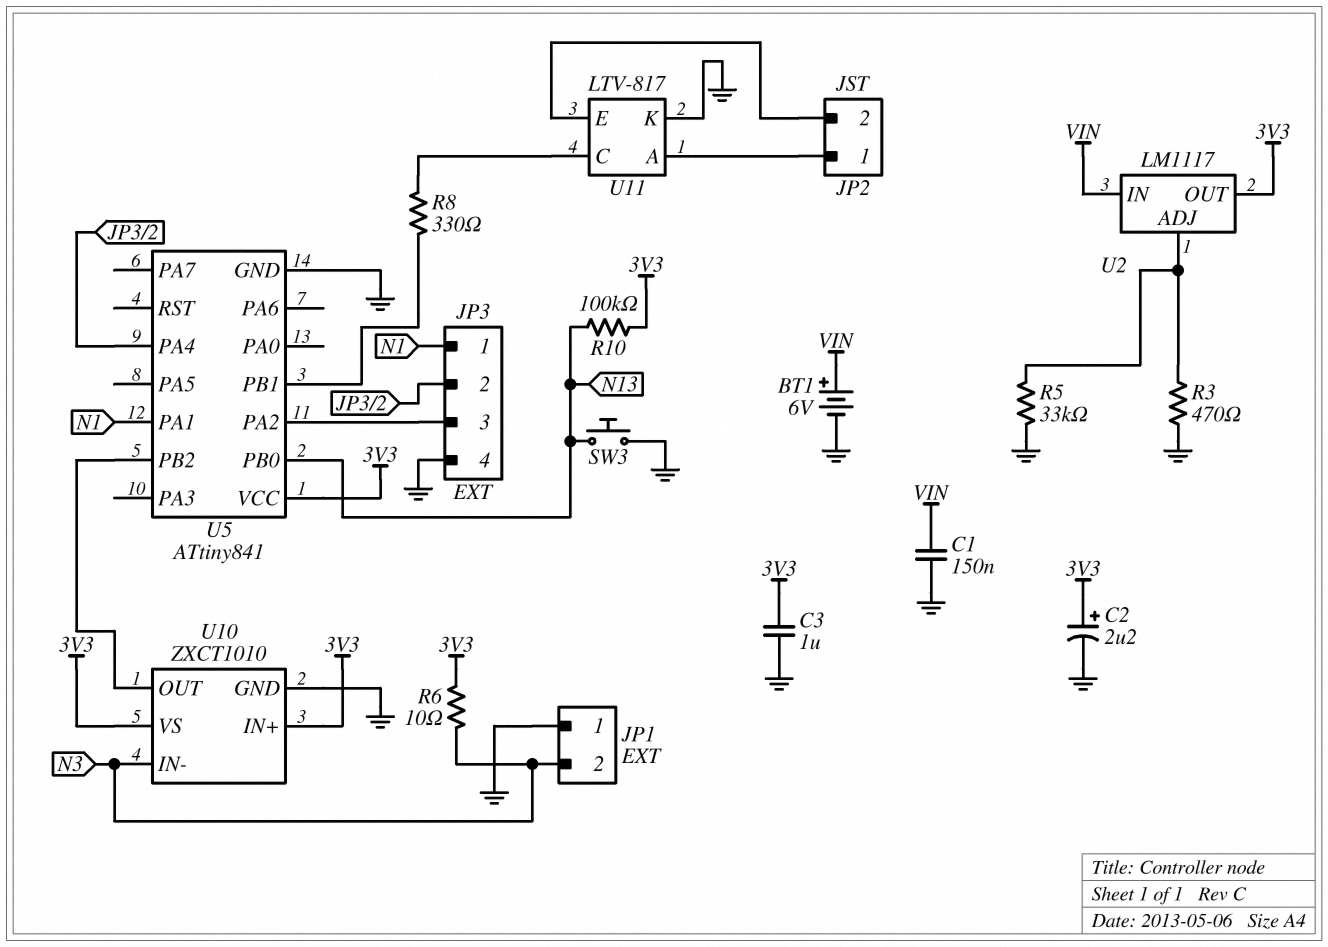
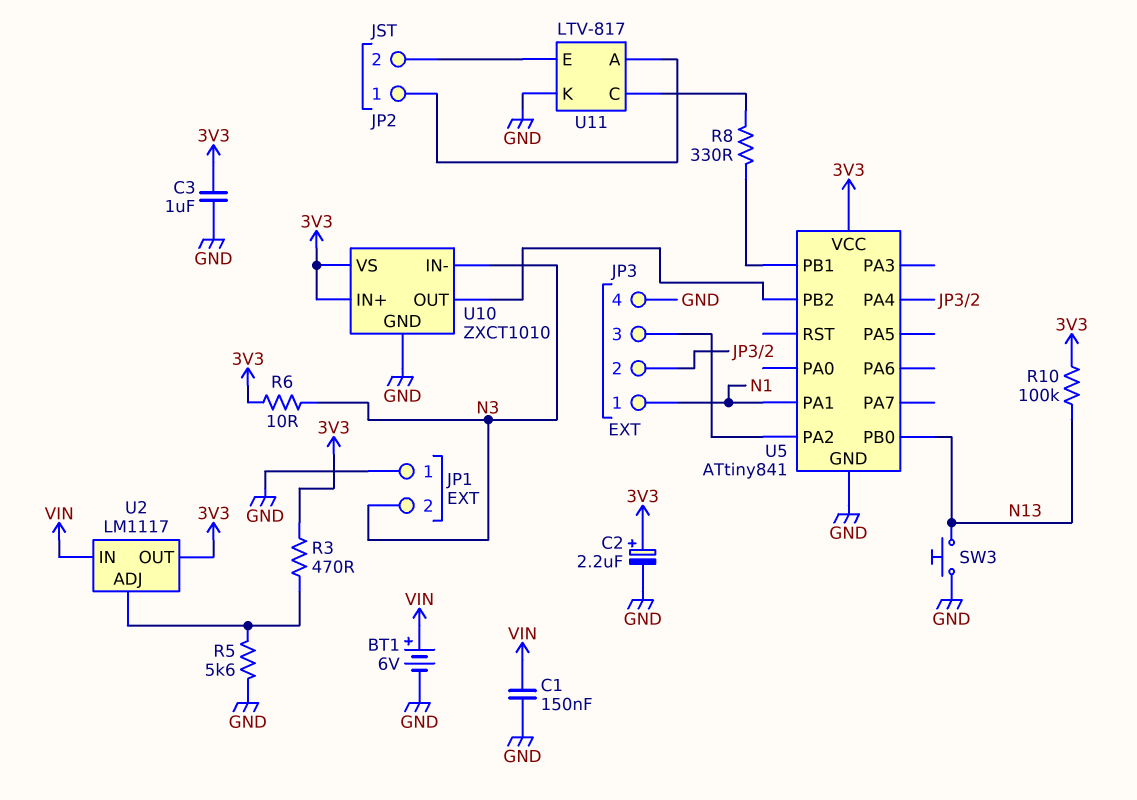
R3: 470 (GND, U2/ADJ) -> 470 (3V3, U2/ADJ)
R5: 33k (GND, U2/ADJ) -> 5.6k (GND, U2/ADJ)

